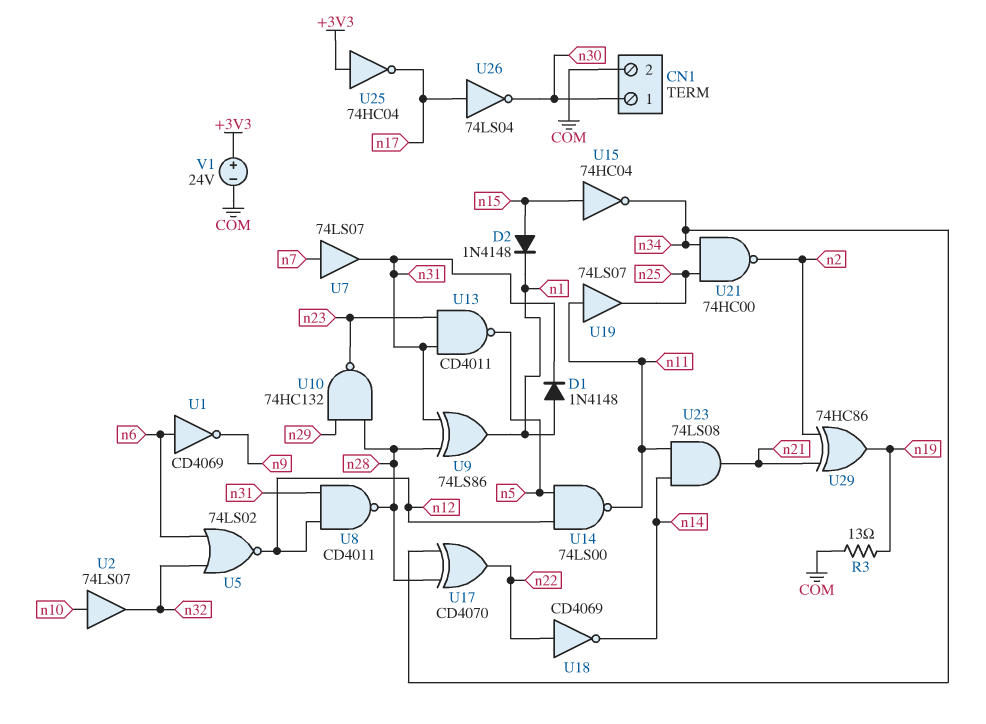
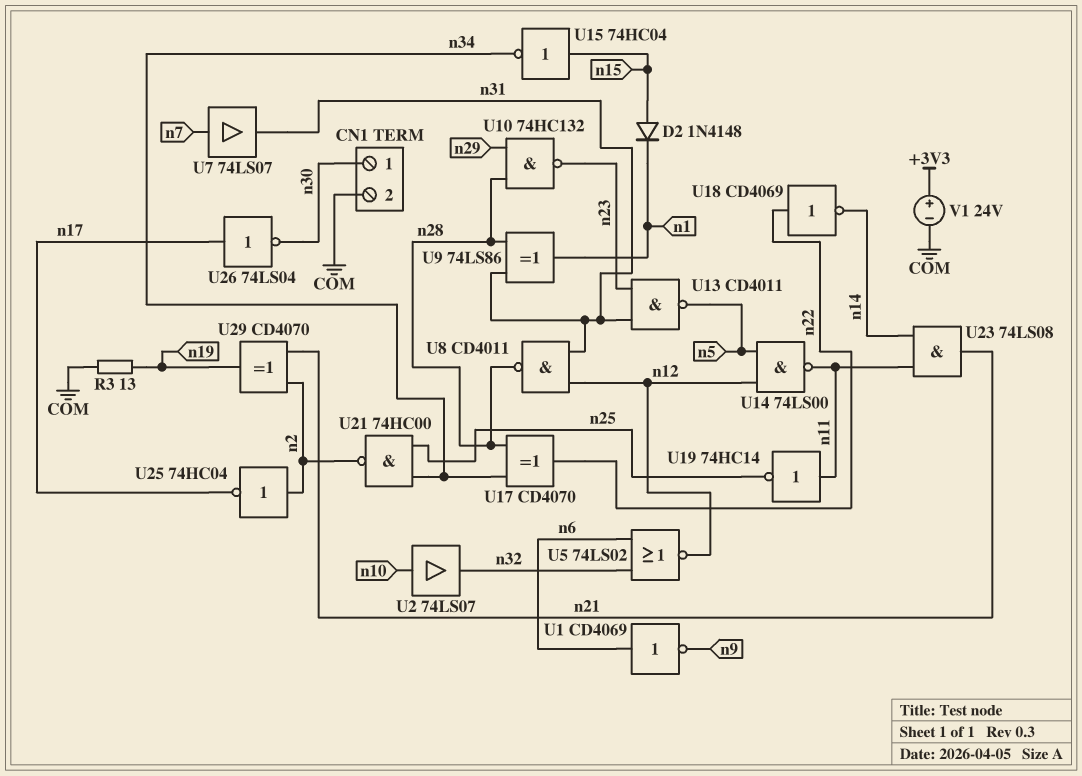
D1: diode 1N4148 (A n1, K n31) -> none
U19: buffer 74LS07 (in n11, out n25) -> NOT 74HC14 (in n11, out n25)
U25: NOT 74HC04 (in +3V3, out n17) -> NOT 74HC04 (in n2, out n17)
U29: XOR 74HC86 (in n2, in n21, out n19) -> XOR CD4070 (in n2, in n21, out n19)

